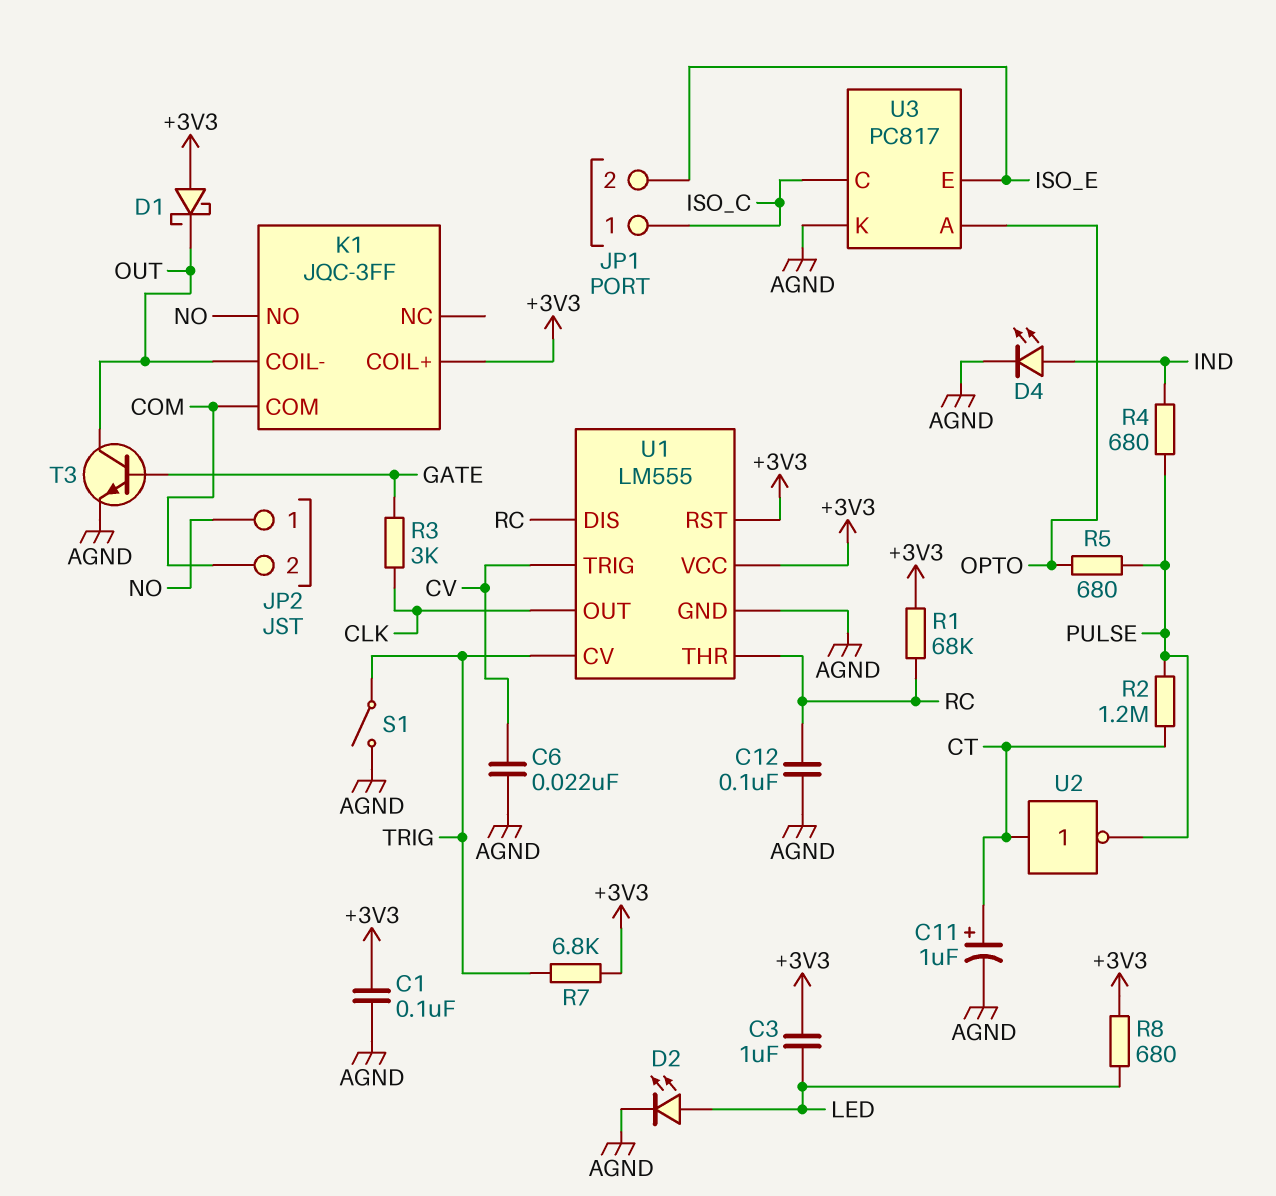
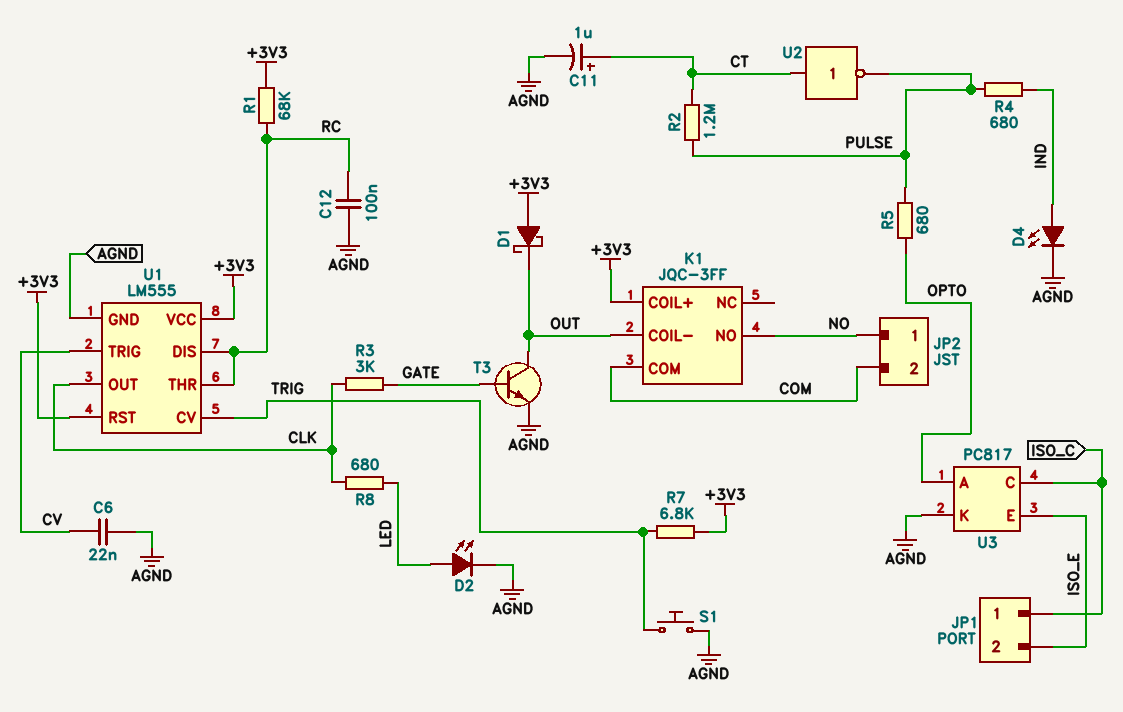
C1: 100nF (+3V3, AGND) -> none
C3: 1uF (+3V3, LED) -> none
R8: 680 (+3V3, LED) -> 680 (CLK, LED)
S1: switch (AGND, TRIG) -> button (AGND, TRIG)

